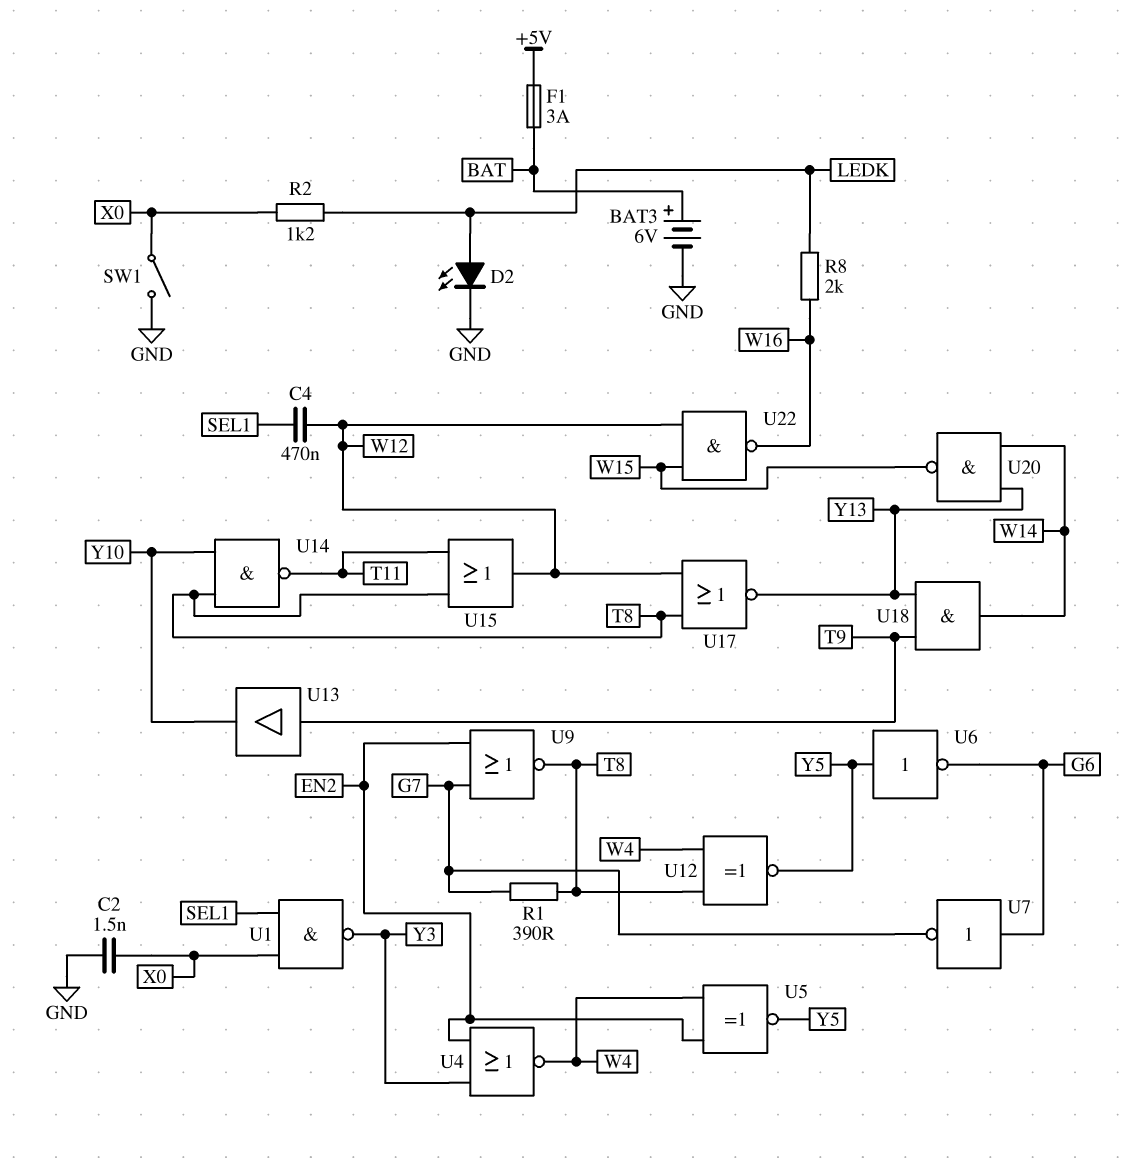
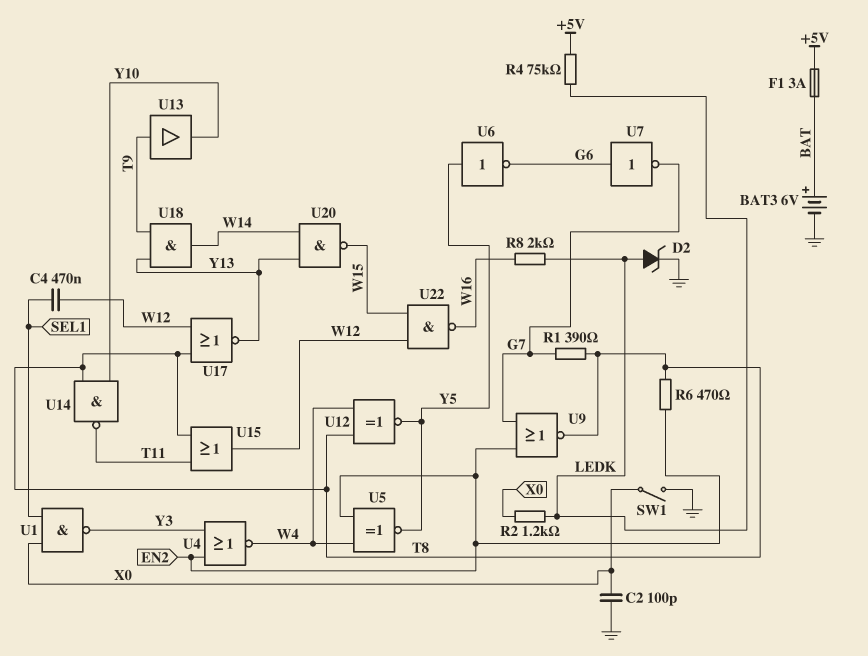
C2: 1.5nF (GND, X0) -> 100pF (GND, X0)
D2: LED (A LEDK, K GND) -> zener (A LEDK, K GND)
R4: none -> 75k (+5V, LEDK)
R6: none -> 470 (EN2, T8)

